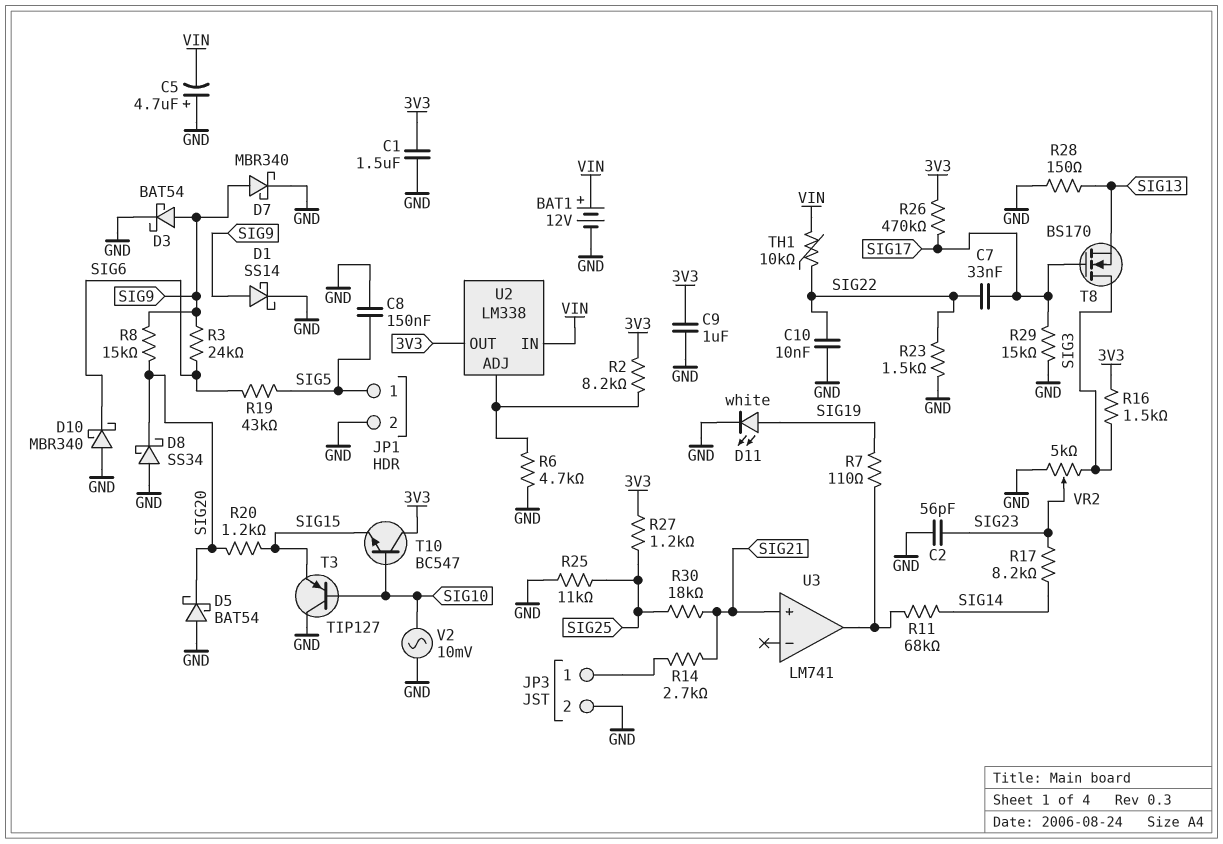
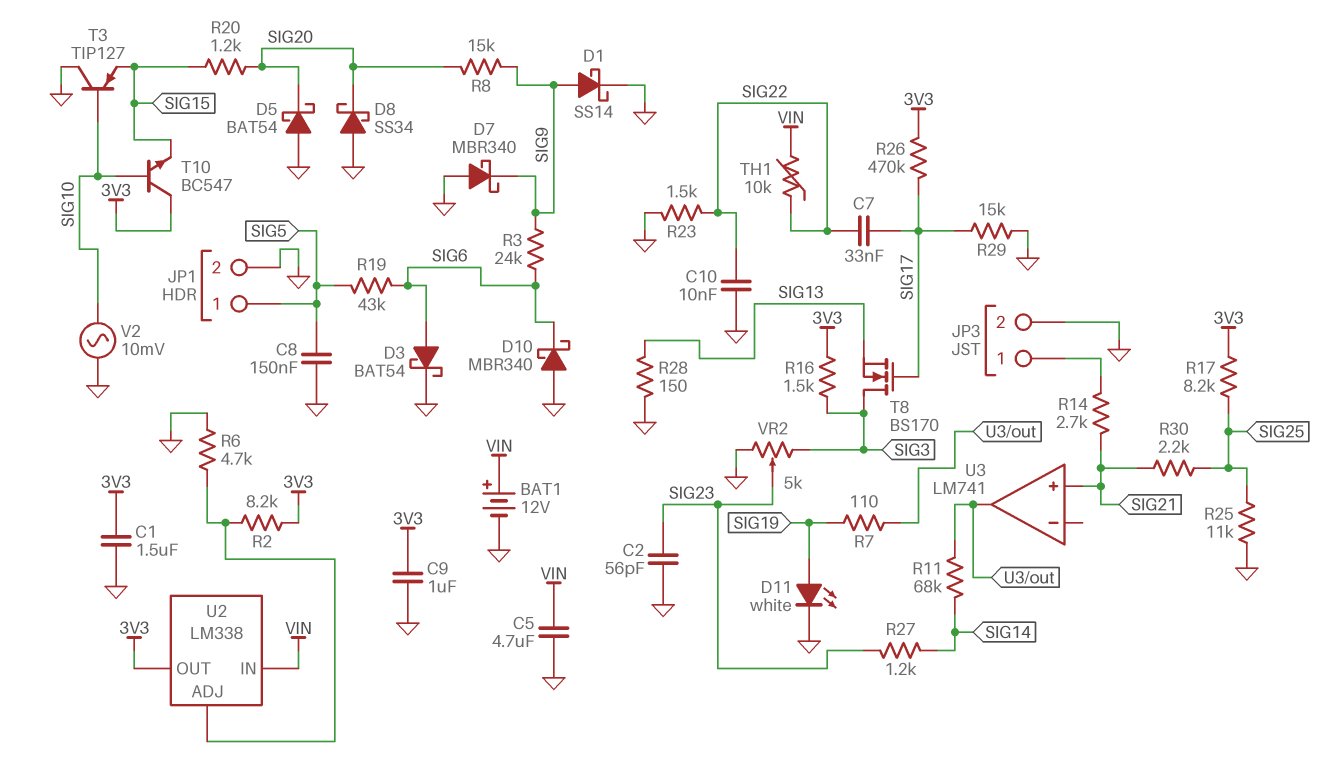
C5: 4.7uF (plus GND, minus VIN) -> 4.7uF (GND, VIN)
D3: schottky BAT54 (A SIG9, K GND) -> schottky BAT54 (A SIG6, K GND)
D7: schottky MBR340 (A SIG9, K GND) -> schottky MBR340 (A GND, K SIG9)
R17: 8.2k (SIG14, SIG23) -> 8.2k (3V3, SIG25)
R27: 1.2k (3V3, SIG25) -> 1.2k (SIG14, SIG23)
R30: 18k (SIG21, SIG25) -> 2.2k (SIG21, SIG25)

